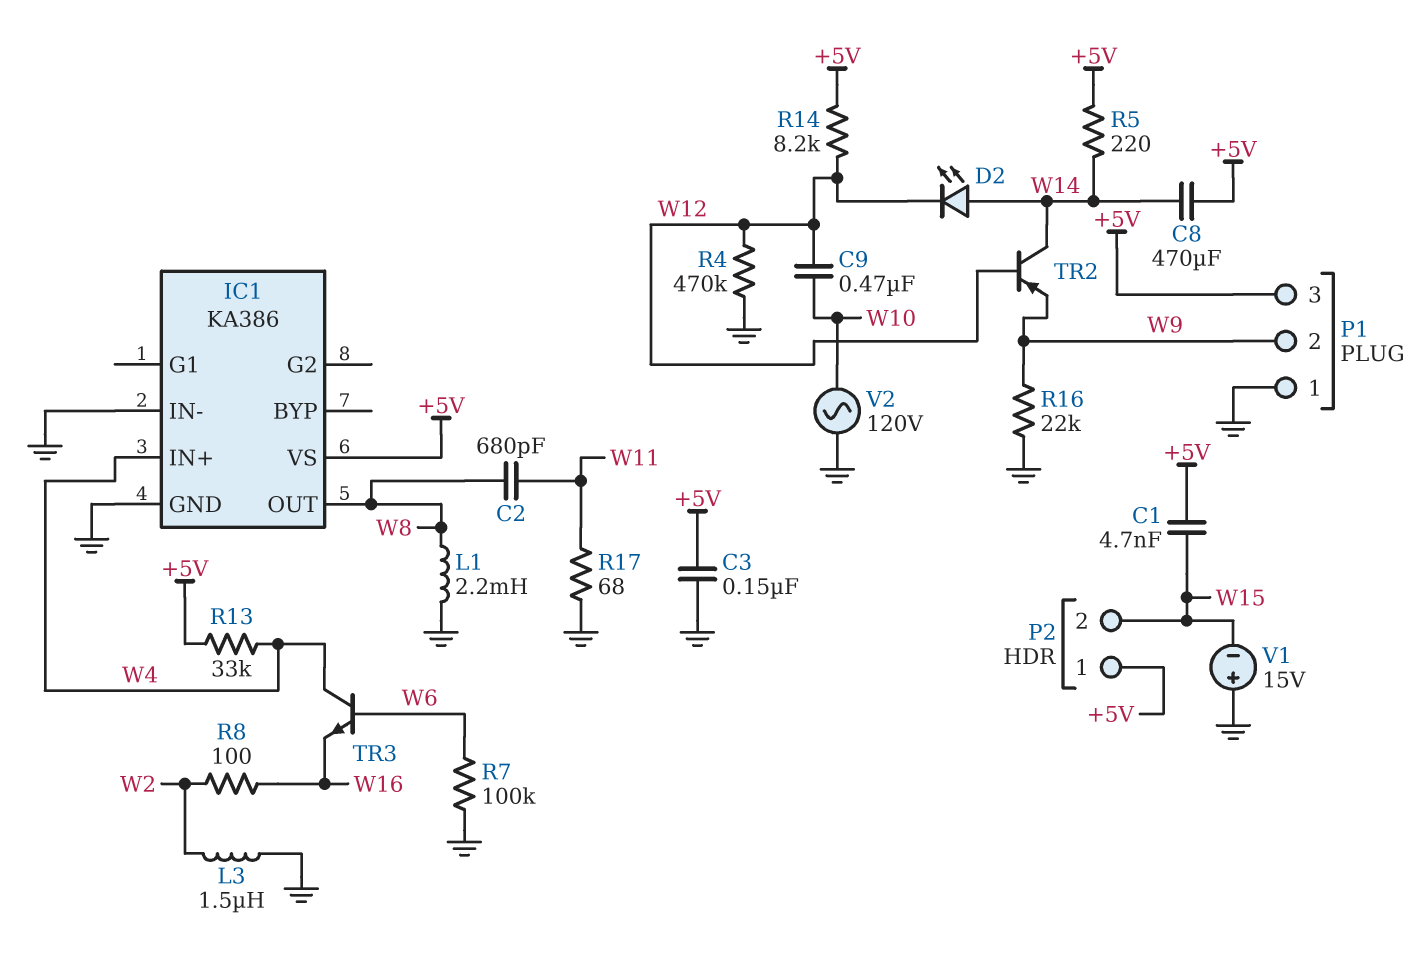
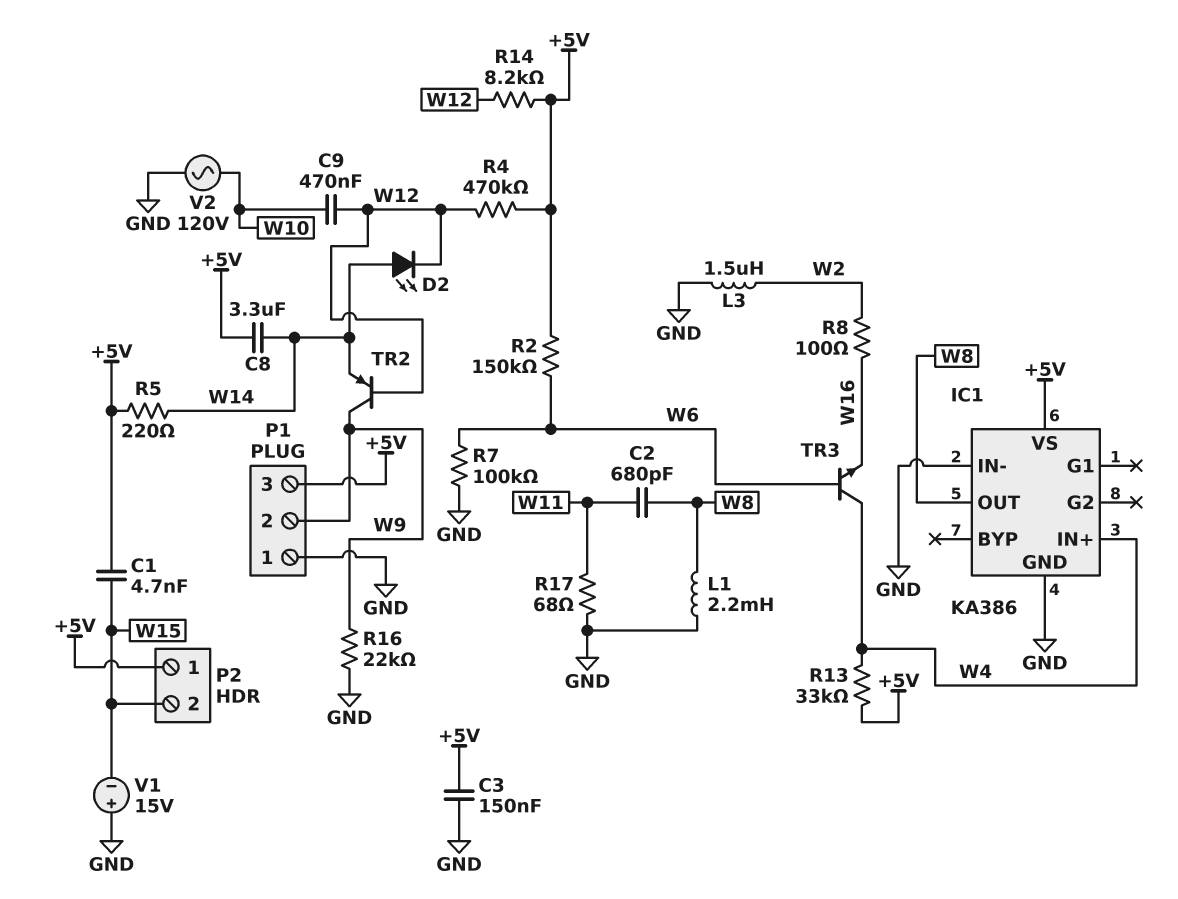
C8: 470uF (+5V, W14) -> 3.3uF (+5V, W14)
R2: none -> 150k (+5V, W6)
R4: 470k (GND, W12) -> 470k (+5V, W12)
TR2: PNP (B W12, C W14, E W9) -> PNP (B W12, C W9, E W14)

